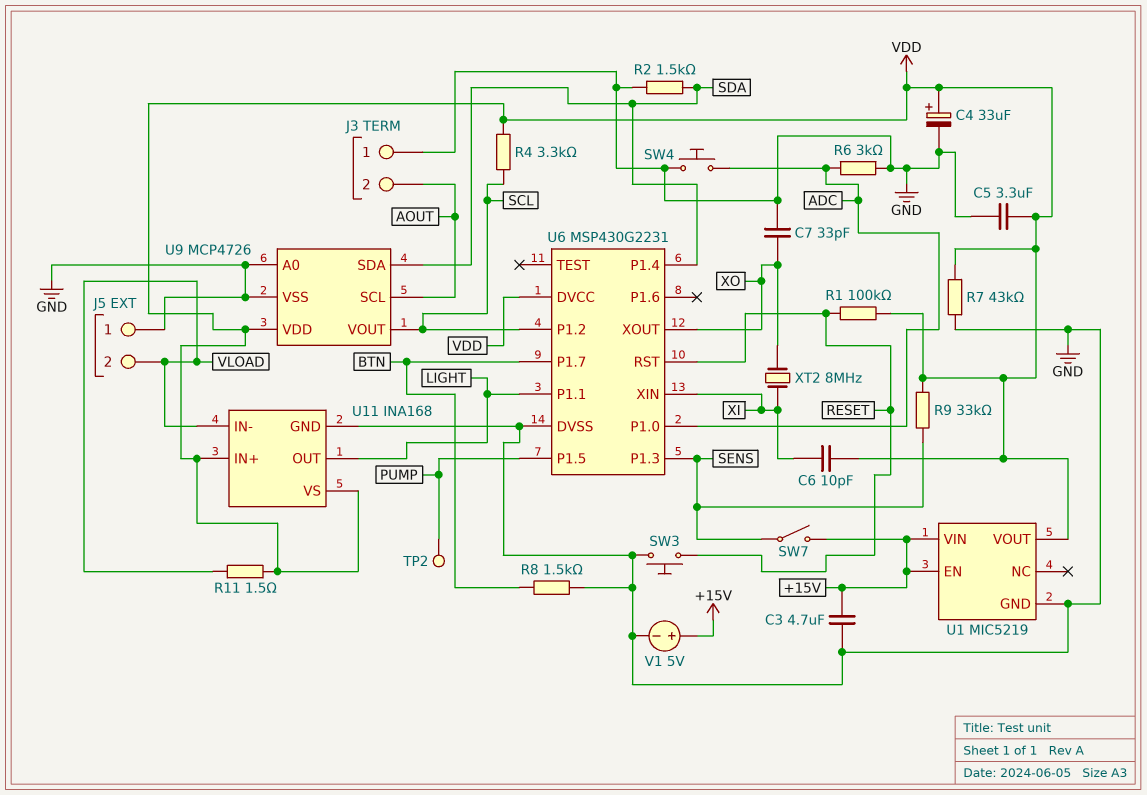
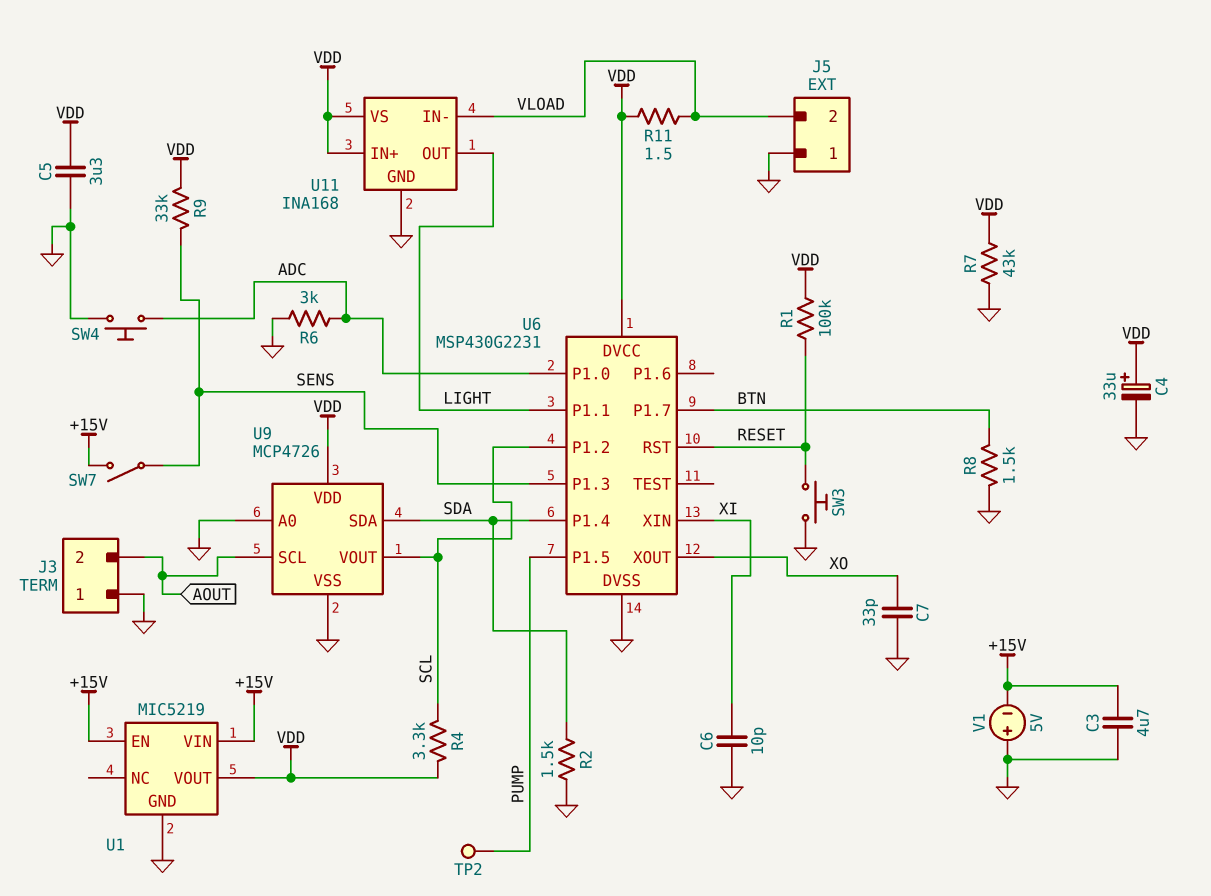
C6: 10pF (VDD, XI) -> 10pF (GND, XI)
V1: 5V (plus +15V, minus GND) -> 5V (plus GND, minus +15V)
XT2: 8MHz (XI, XO) -> none

